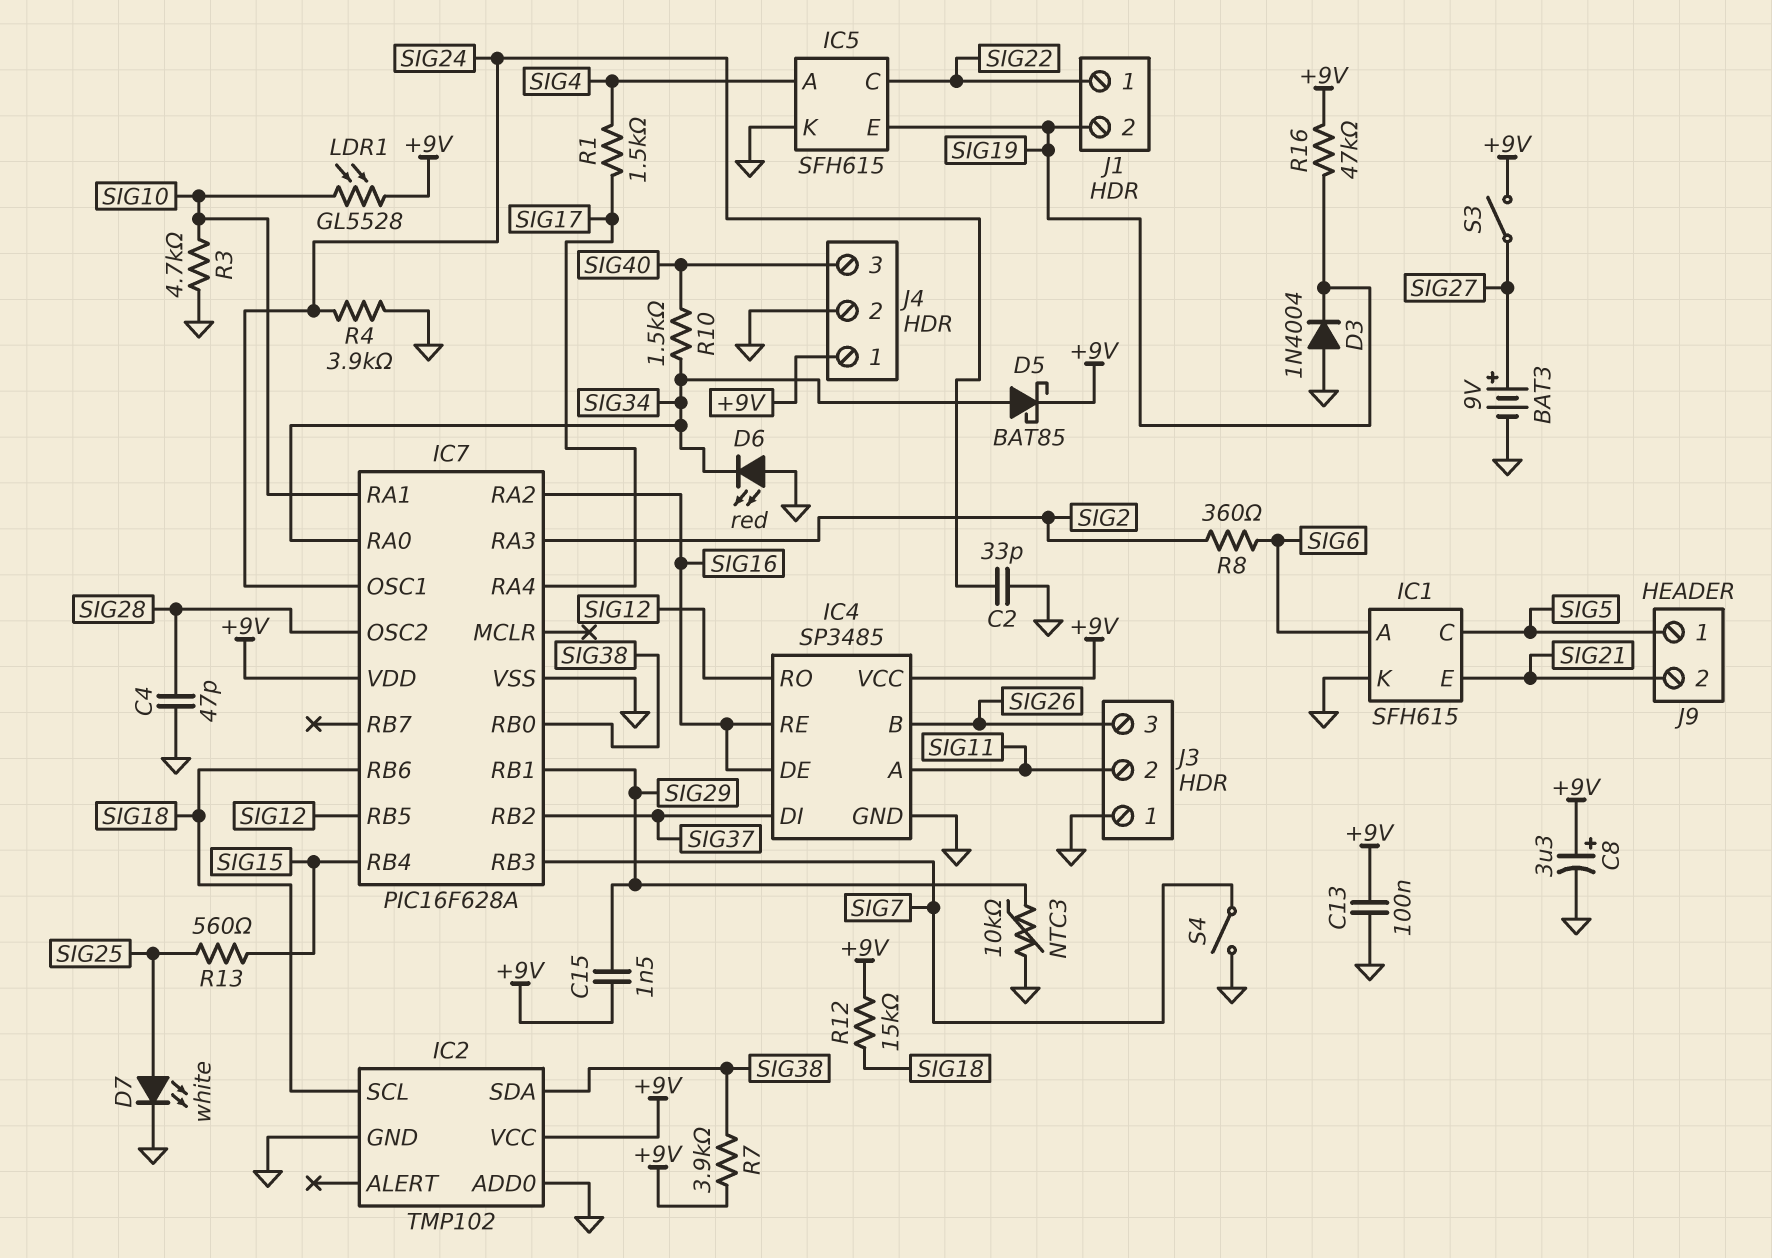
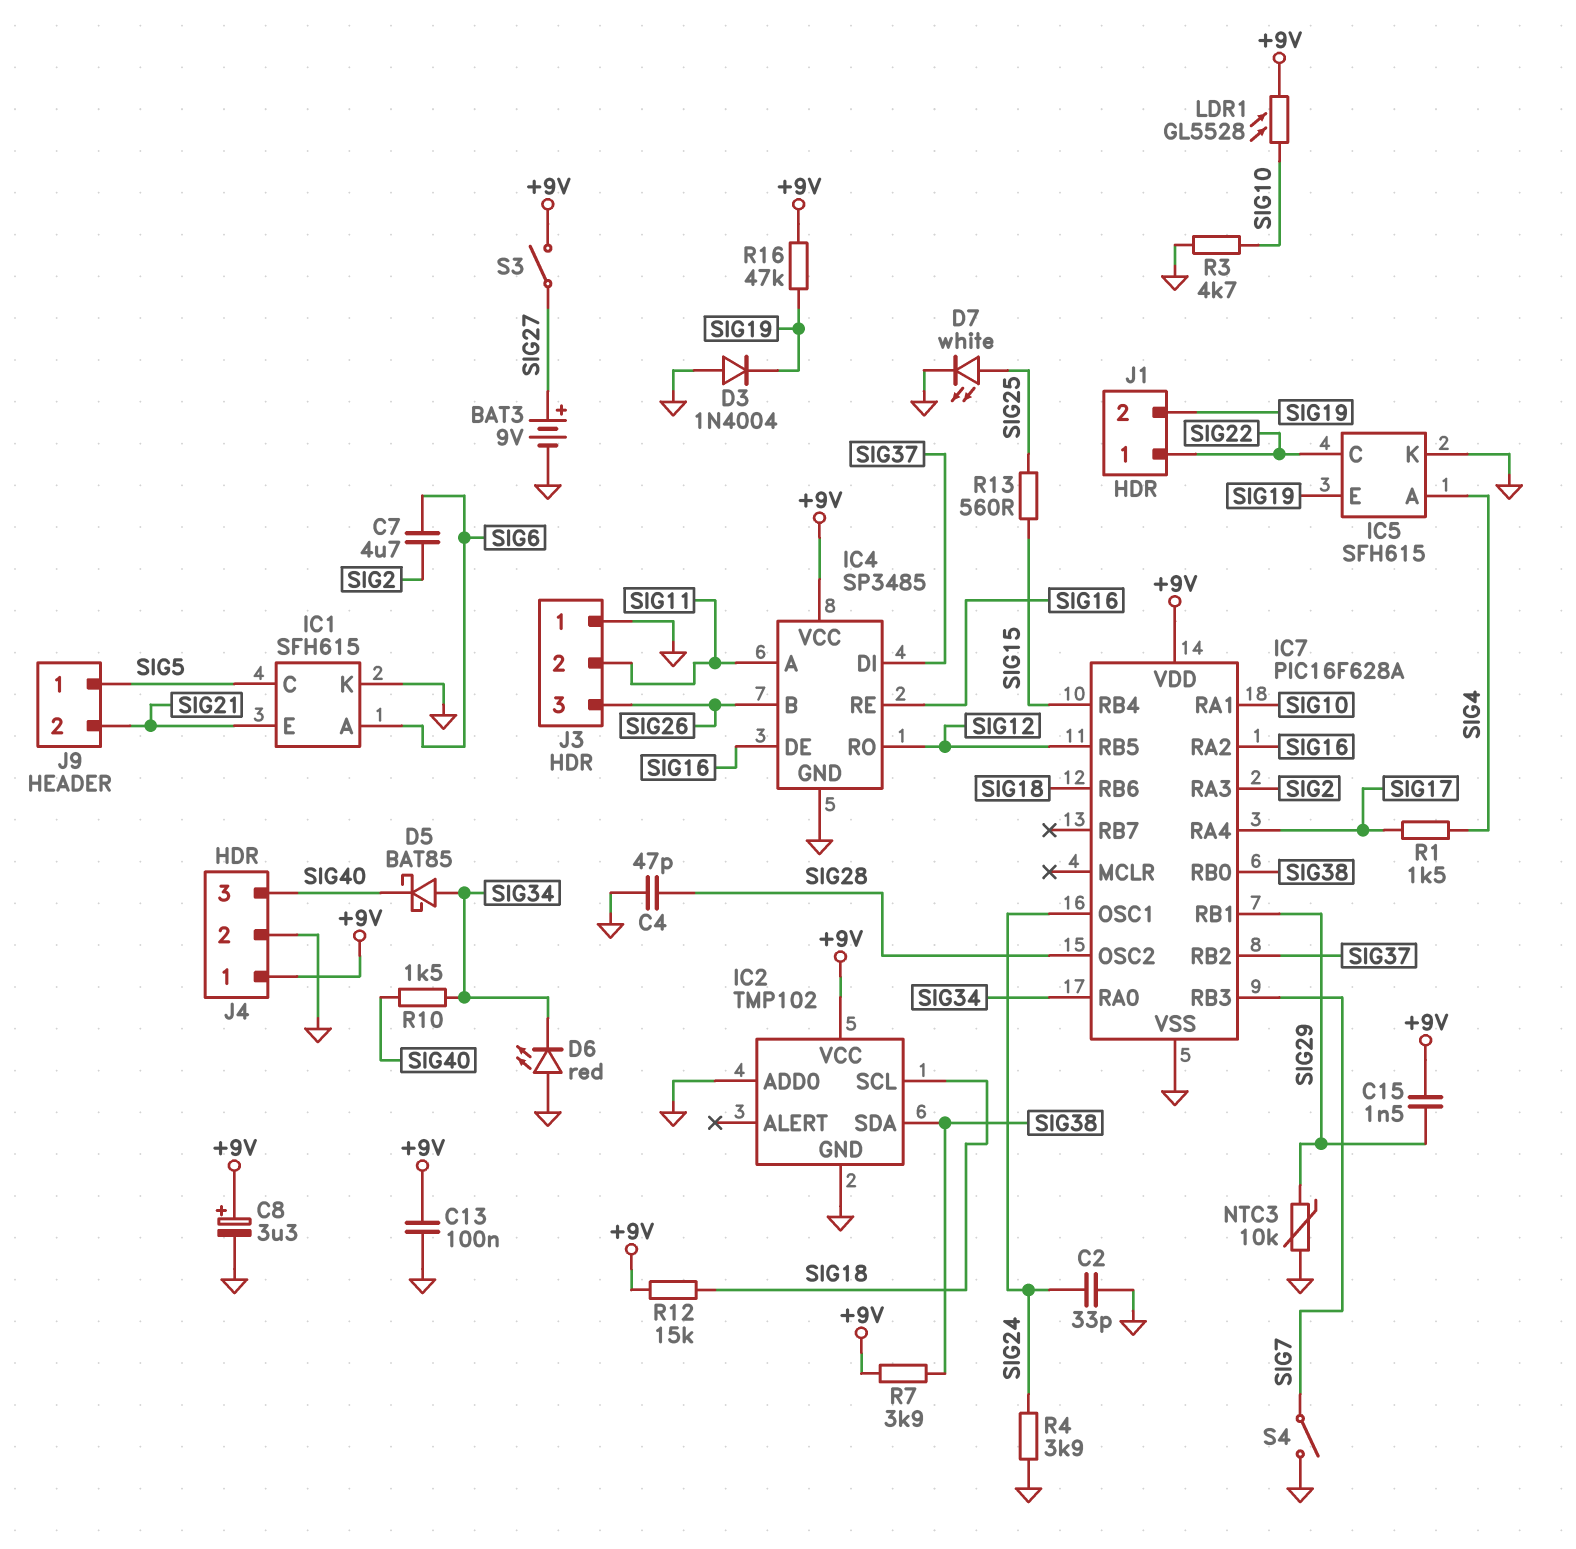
C7: none -> 4.7uF (SIG2, SIG6)
D5: schottky BAT85 (A SIG34, K +9V) -> schottky BAT85 (A SIG34, K SIG40)
R8: 360 (SIG2, SIG6) -> none

